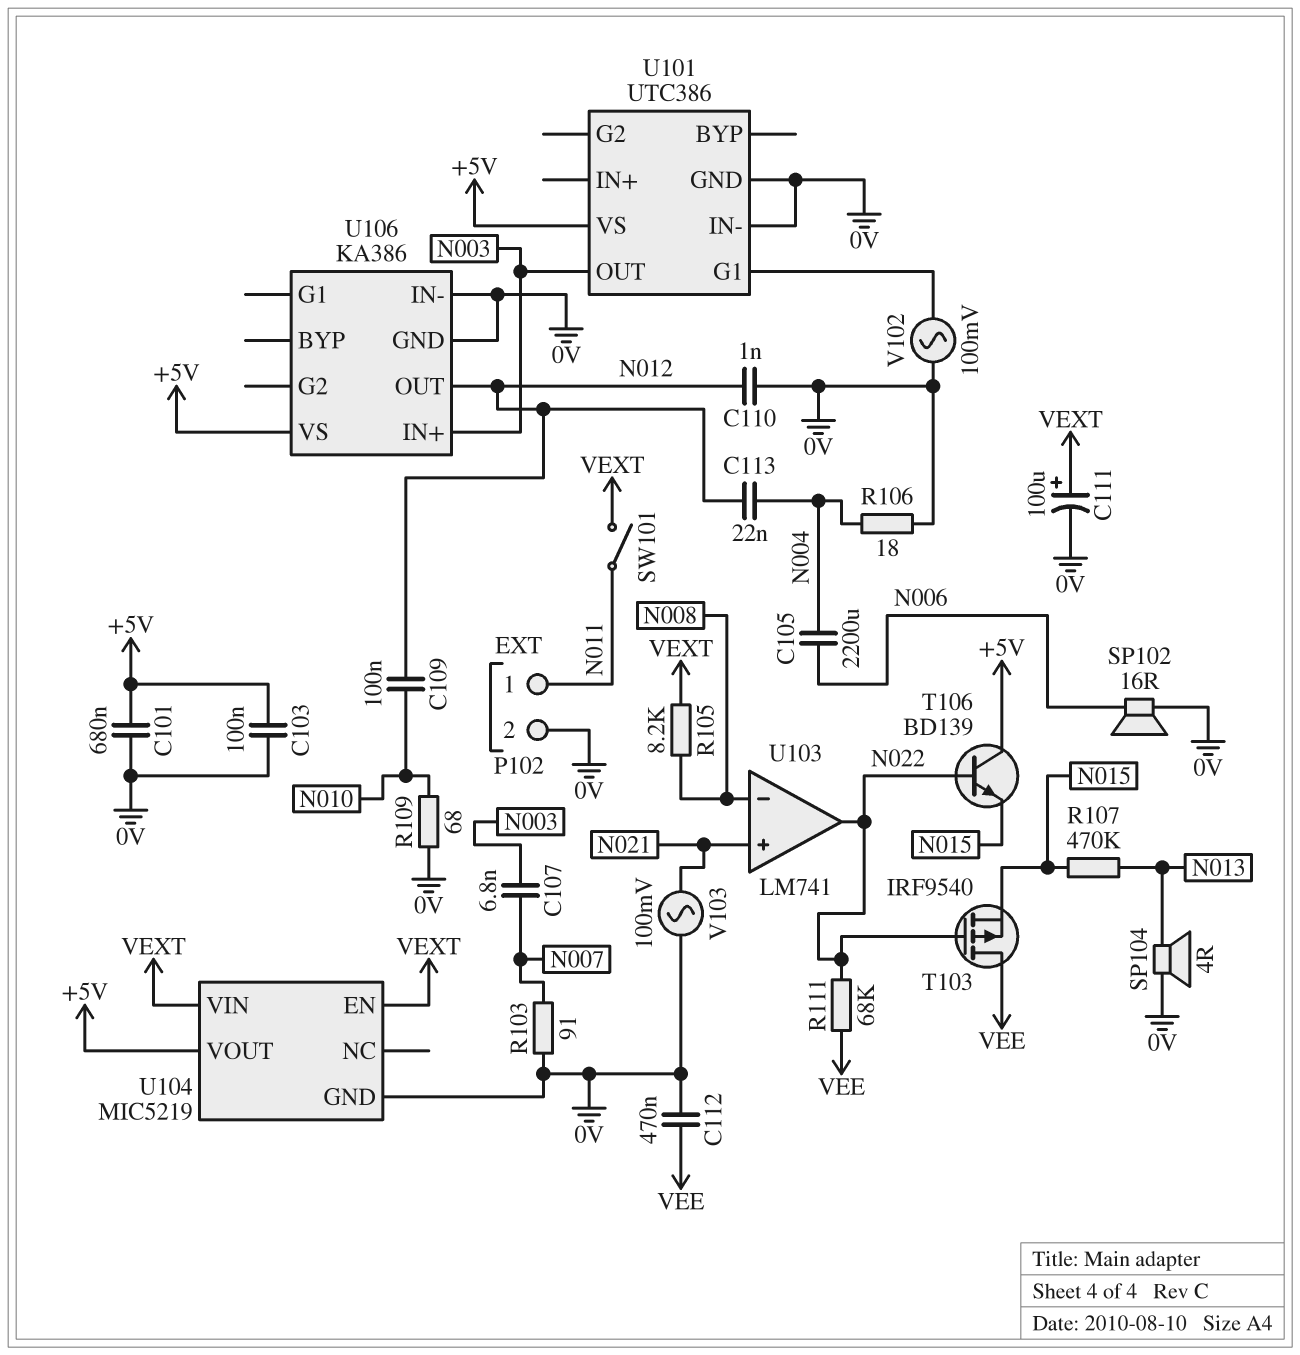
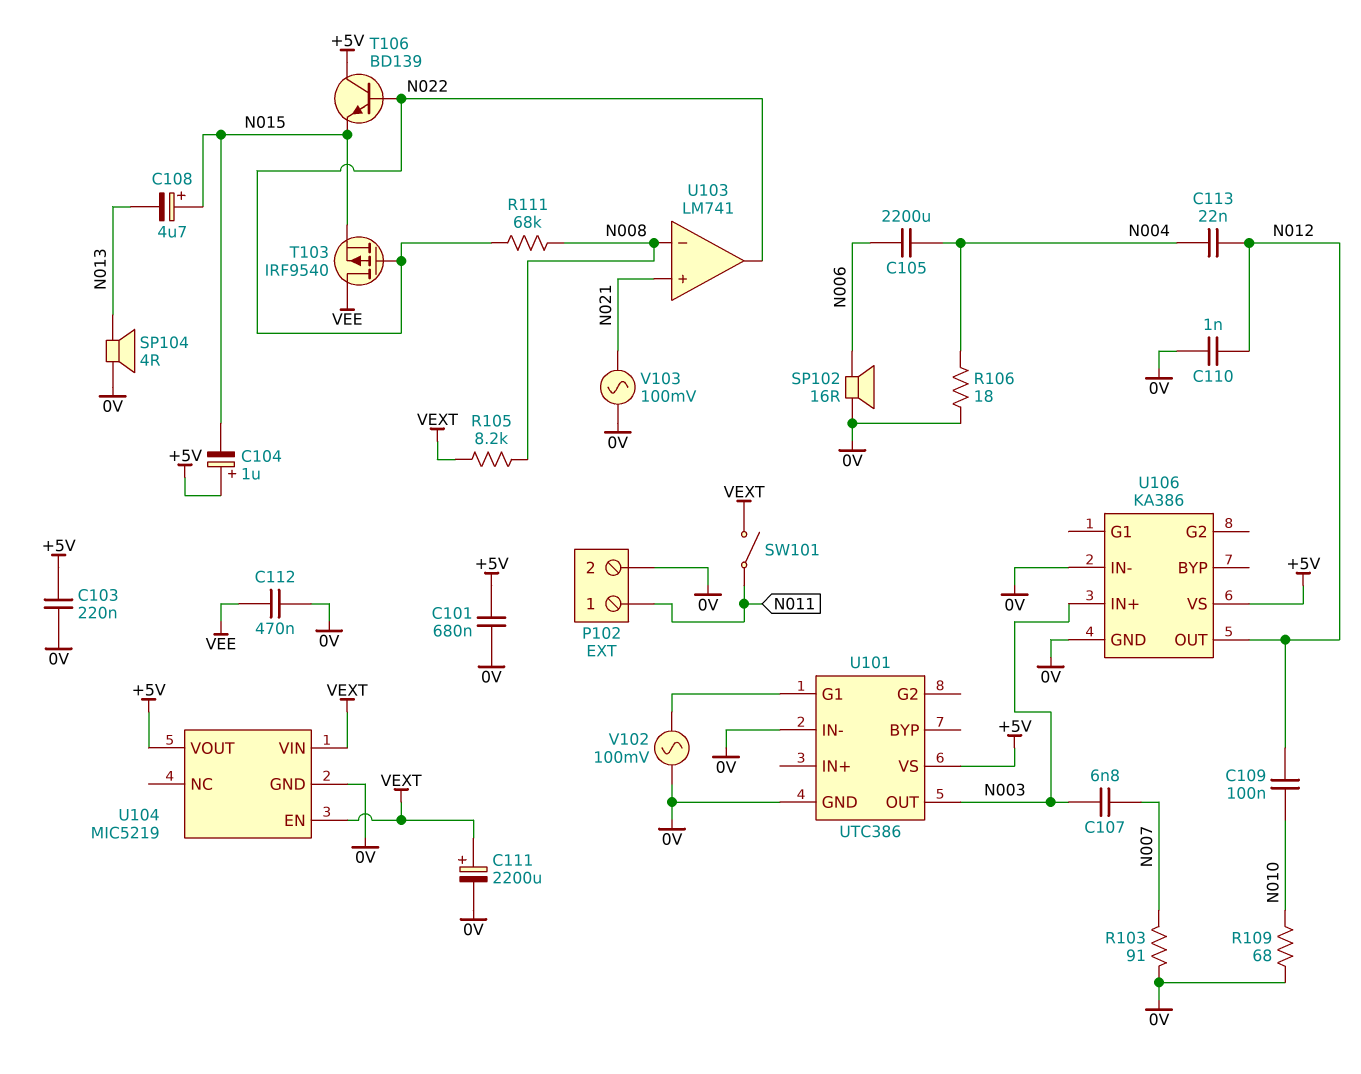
C103: 100nF (+5V, 0V) -> 220nF (+5V, 0V)
C104: none -> 1uF (plus +5V, minus N015)
C108: none -> 4.7uF (plus N015, minus N013)
C111: 100uF (plus VEXT, minus 0V) -> 2200uF (plus VEXT, minus 0V)
R107: 470k (N013, N015) -> none
R111: 68k (N022, VEE) -> 68k (N008, N022)

